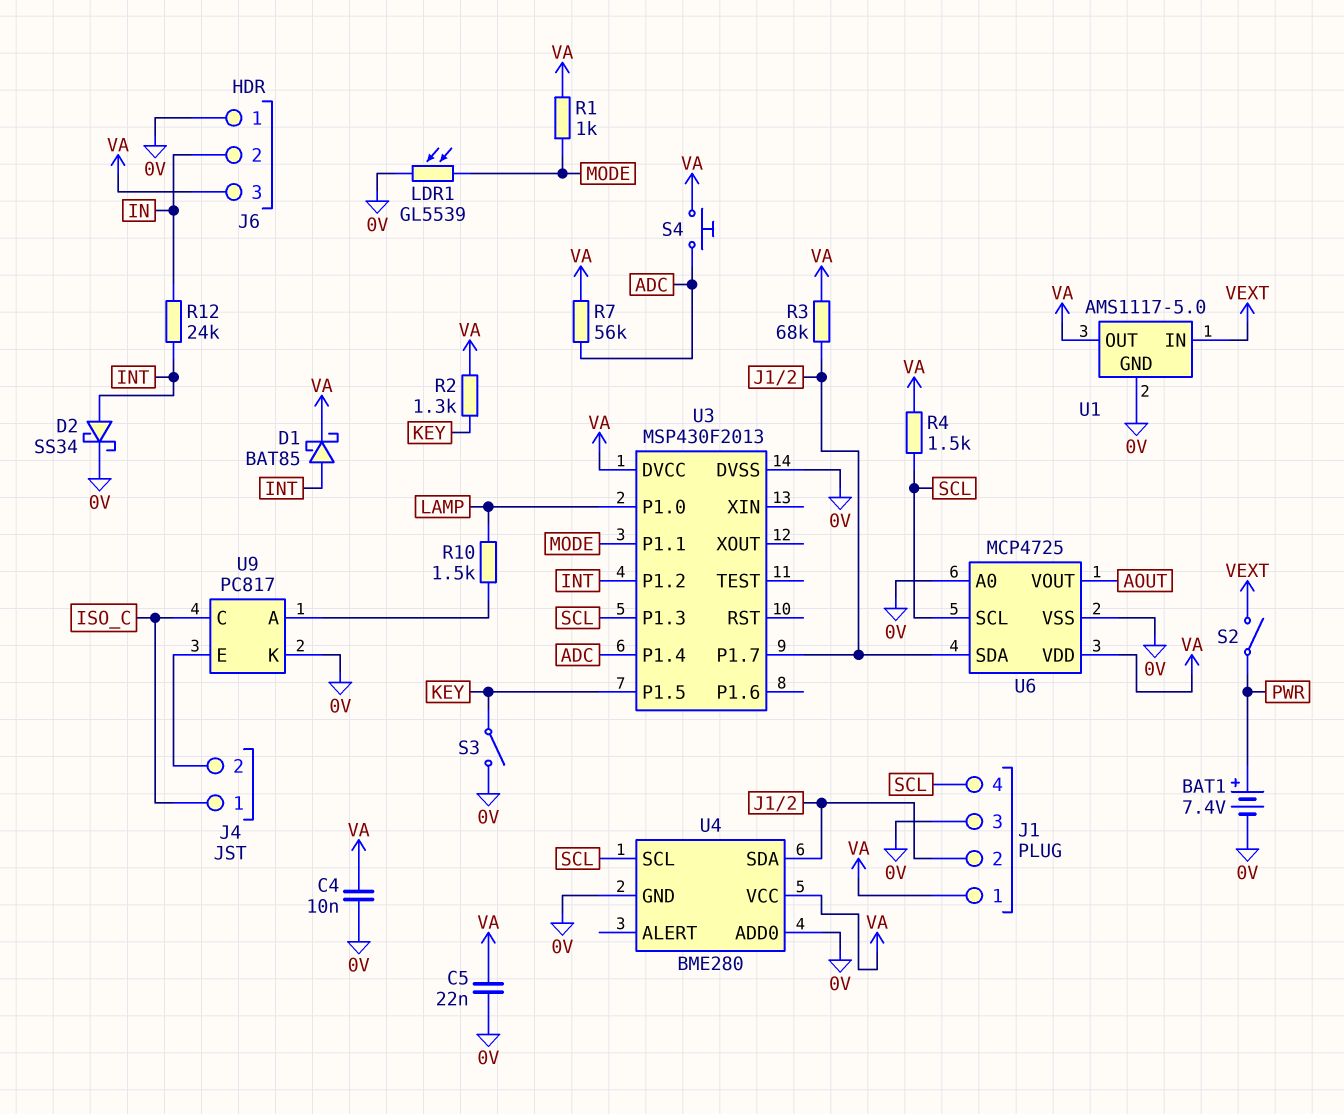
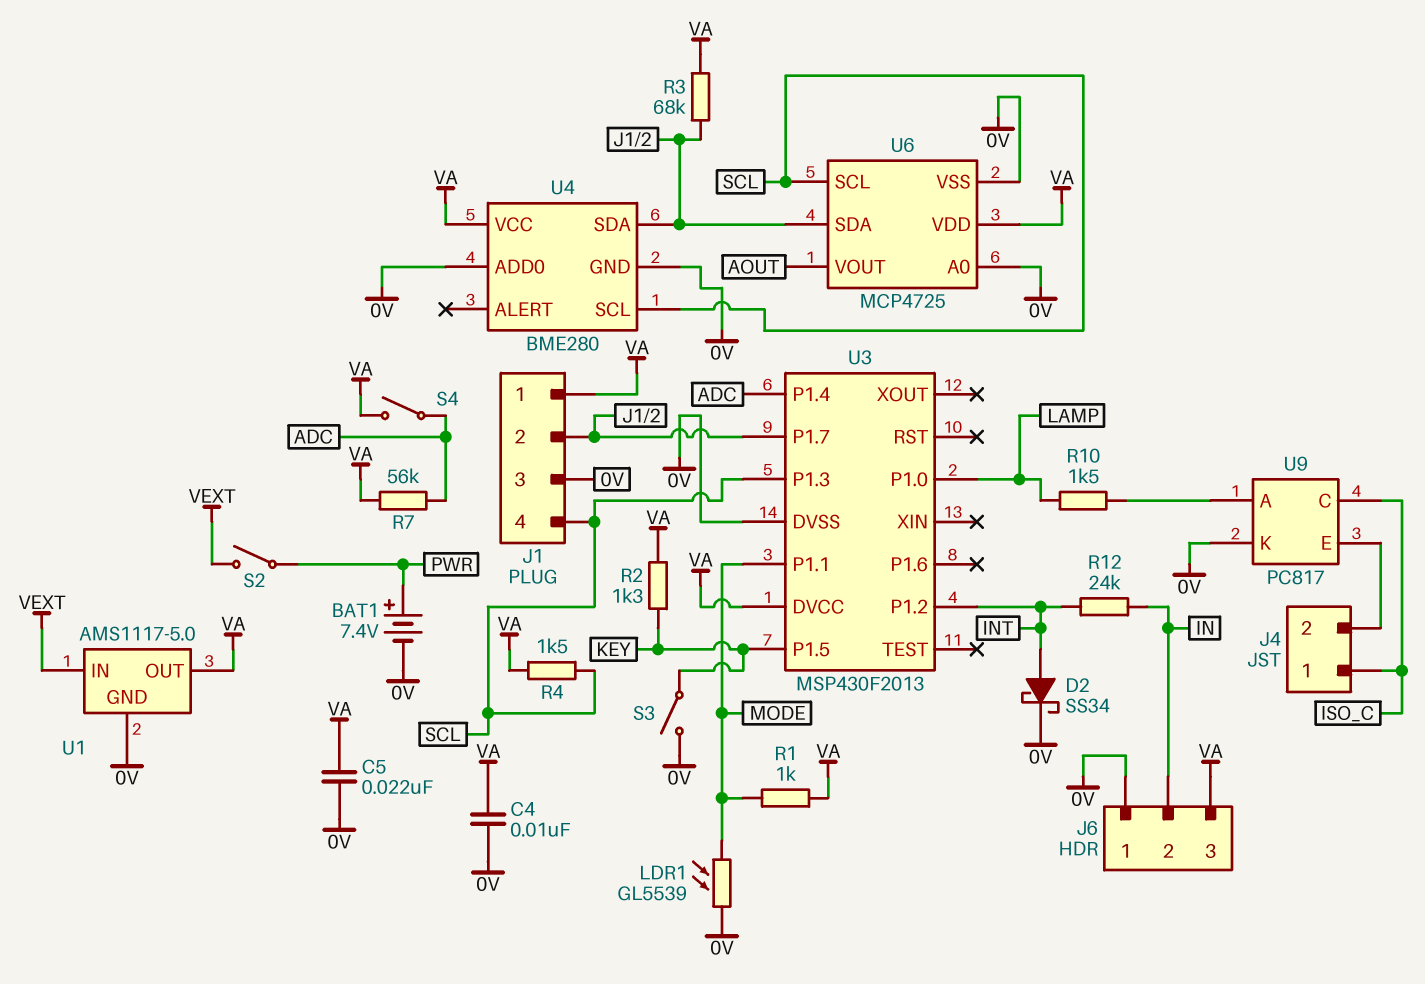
D1: schottky BAT85 (A INT, K VA) -> none
S4: button (ADC, VA) -> switch (ADC, VA)

